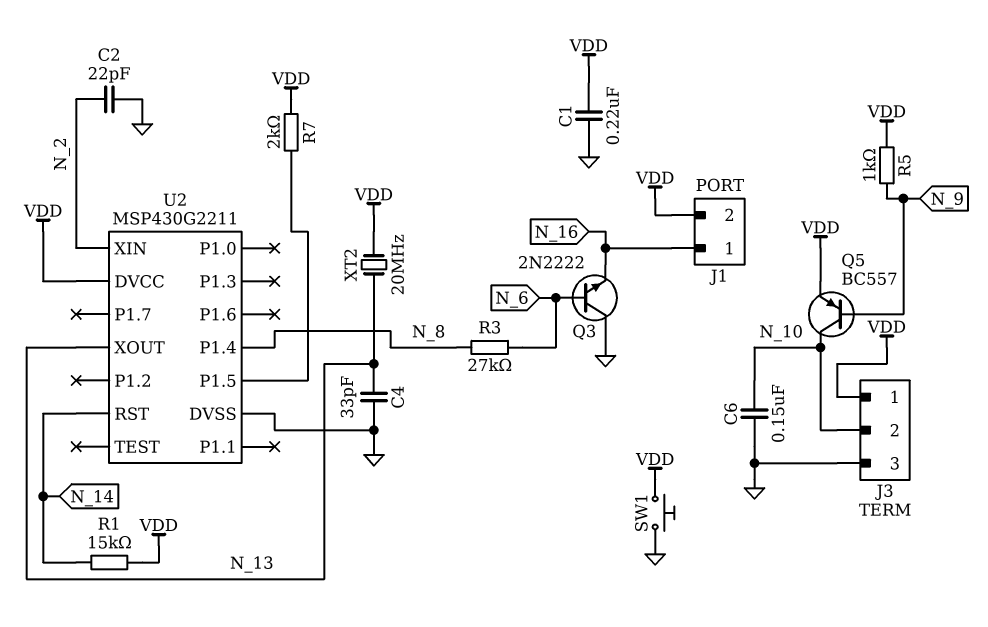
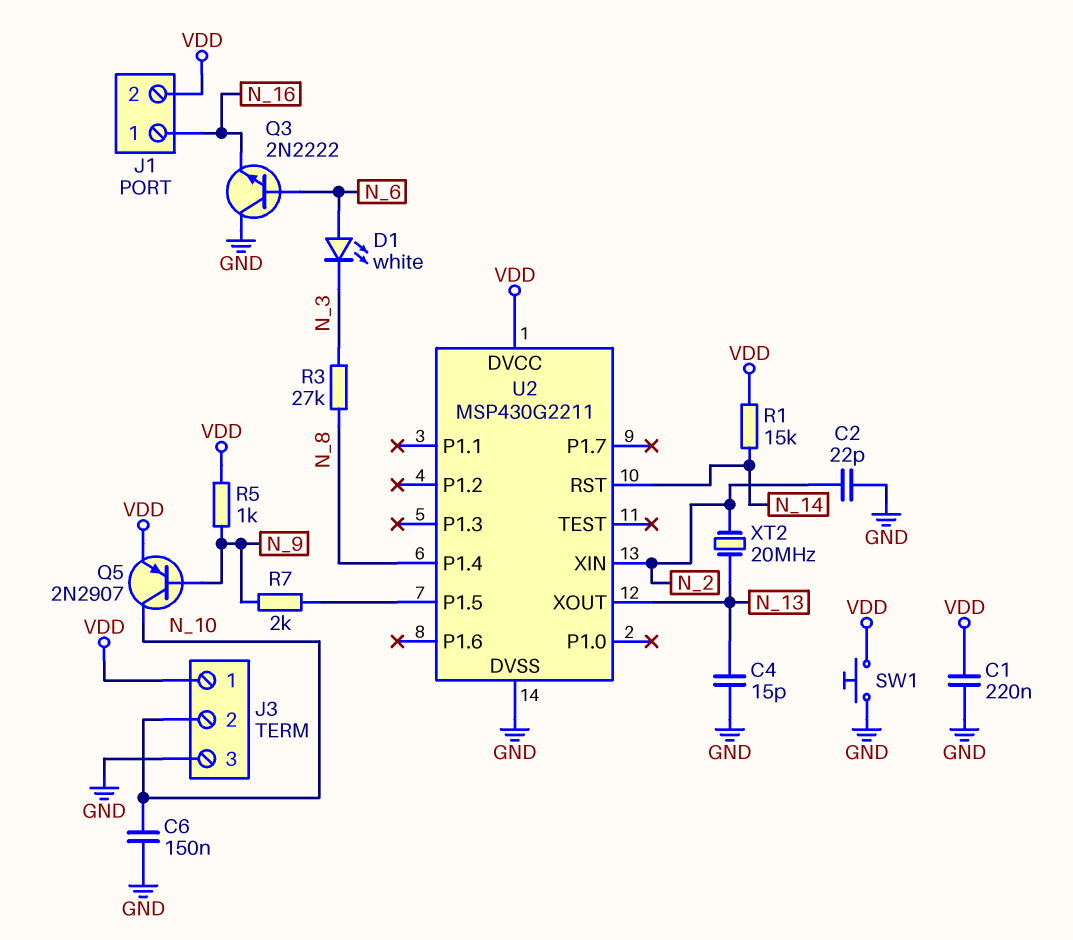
C4: 33pF (GND, N_13) -> 15pF (GND, N_13)
D1: none -> LED white (A N_6, K N_3)
Q5: PNP BC557 (B N_9, C N_10, E VDD) -> PNP 2N2907 (B N_9, C N_10, E VDD)
R3: 27k (N_6, N_8) -> 27k (N_3, N_8)
R7: 2k (U2/P1.5, VDD) -> 2k (N_9, U2/P1.5)
XT2: 20MHz (N_13, VDD) -> 20MHz (N_2, N_13)

